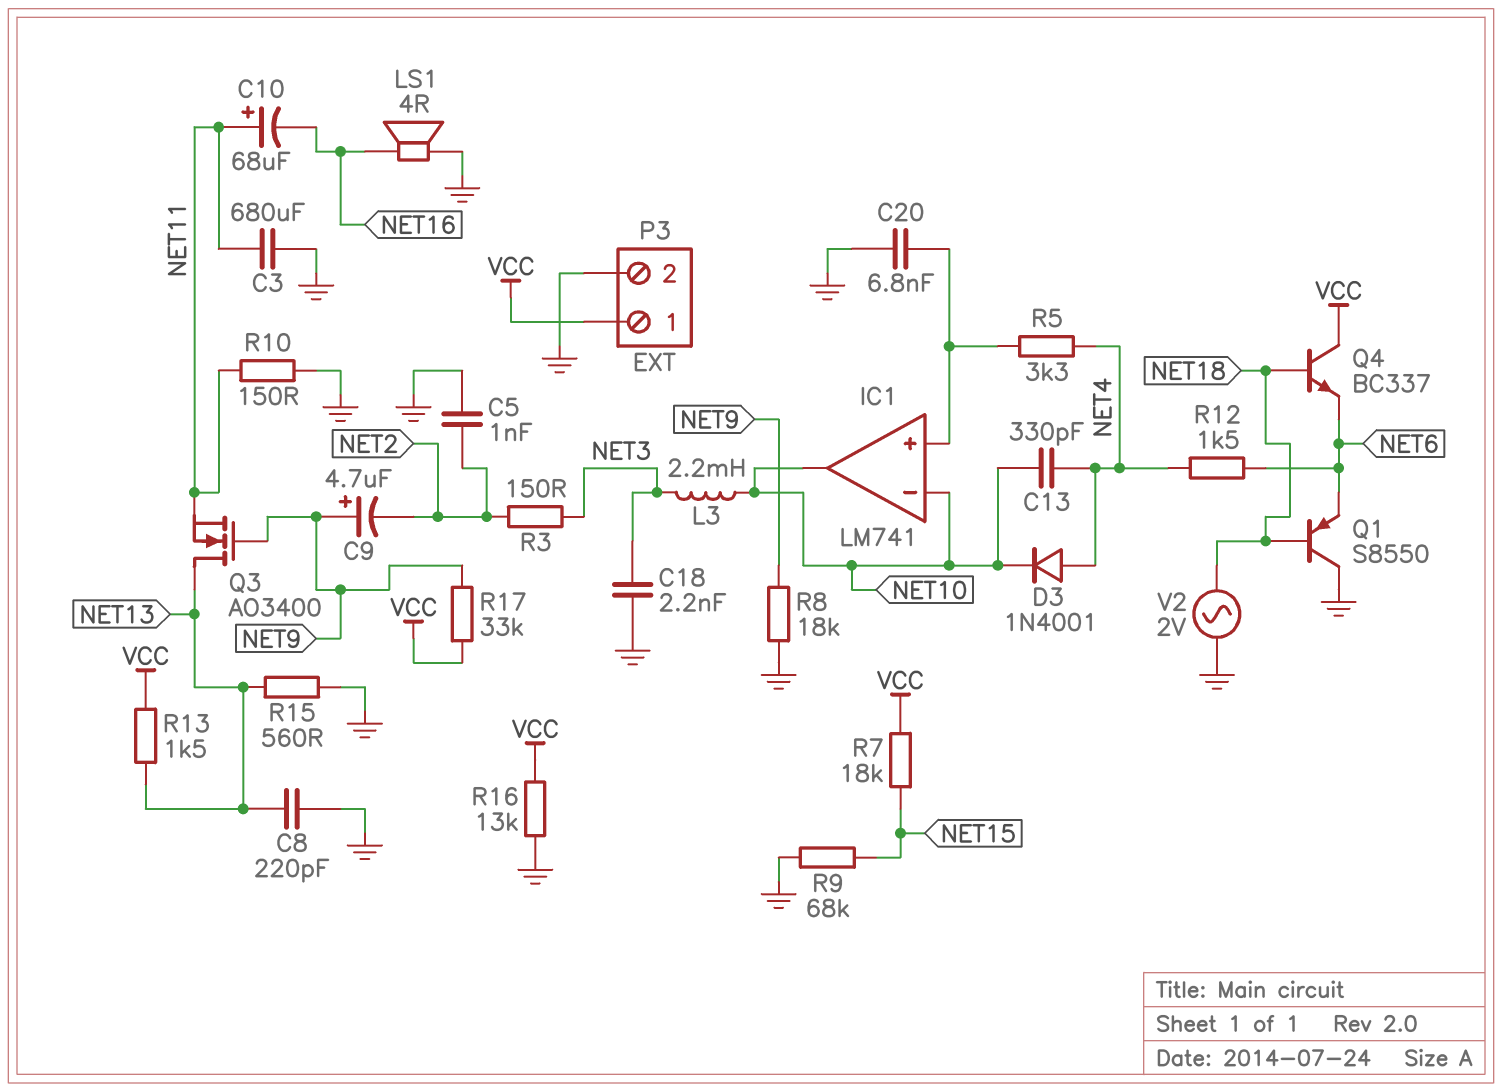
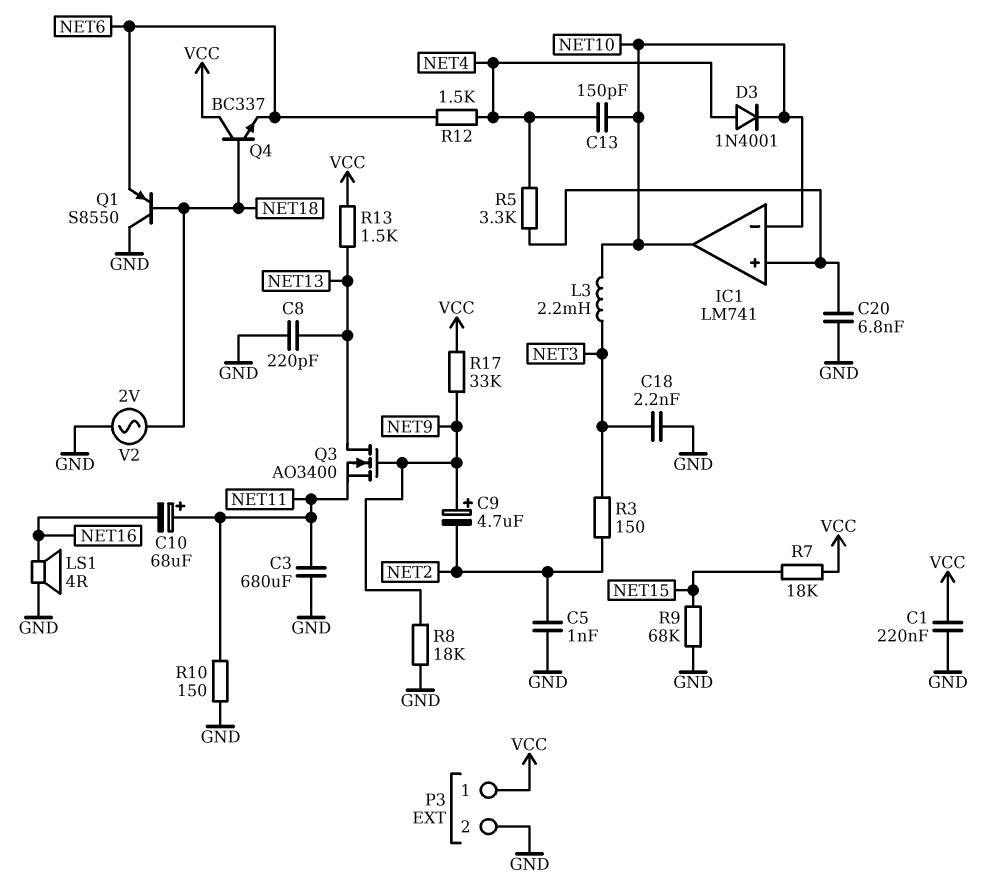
C1: none -> 220nF (GND, VCC)
C13: 330pF (NET4, NET10) -> 150pF (NET4, NET10)
R15: 560 (GND, NET13) -> none
R16: 13k (GND, VCC) -> none

